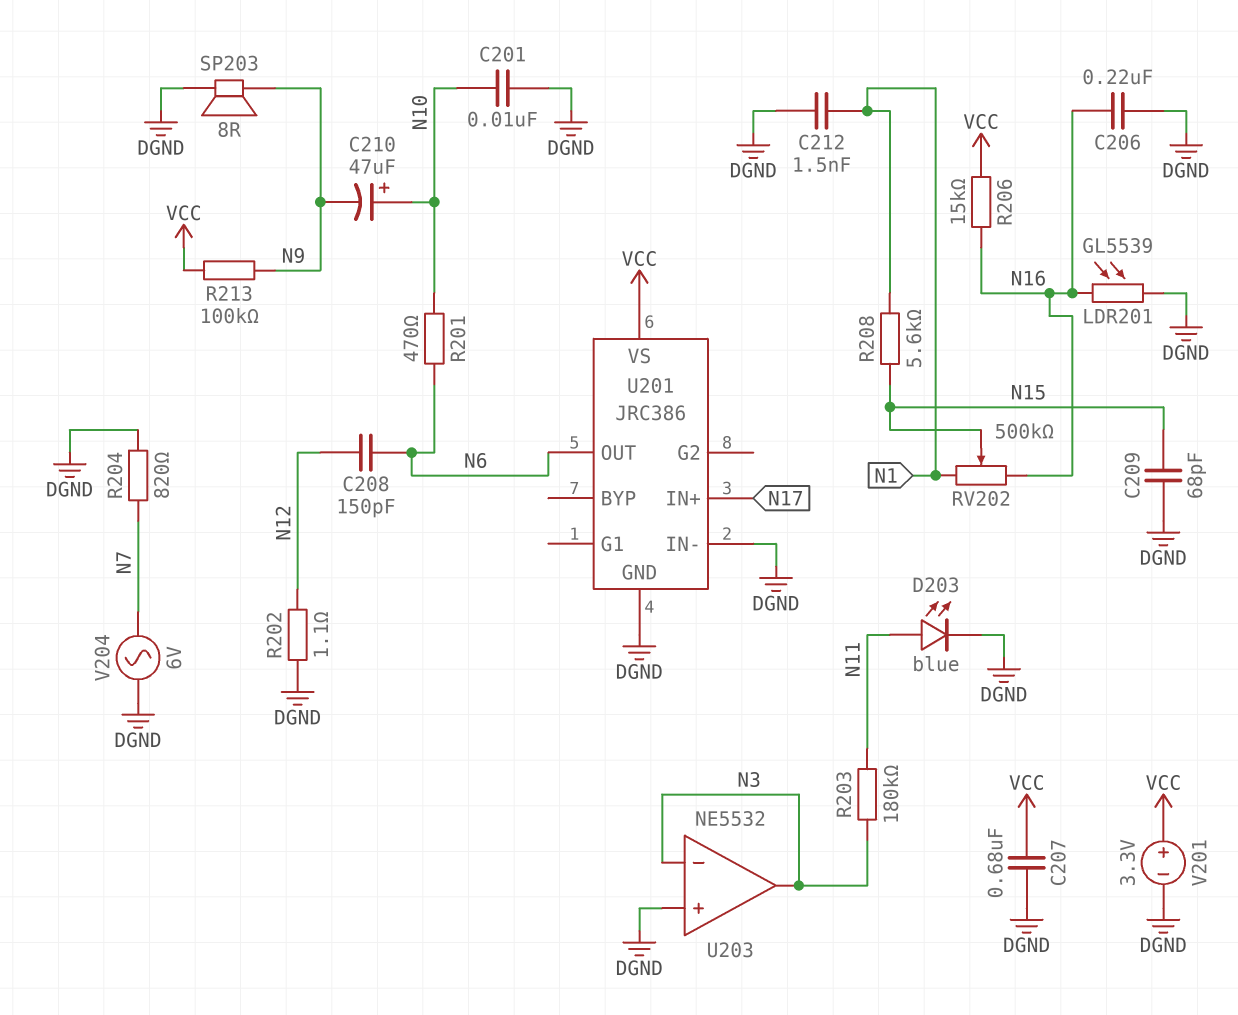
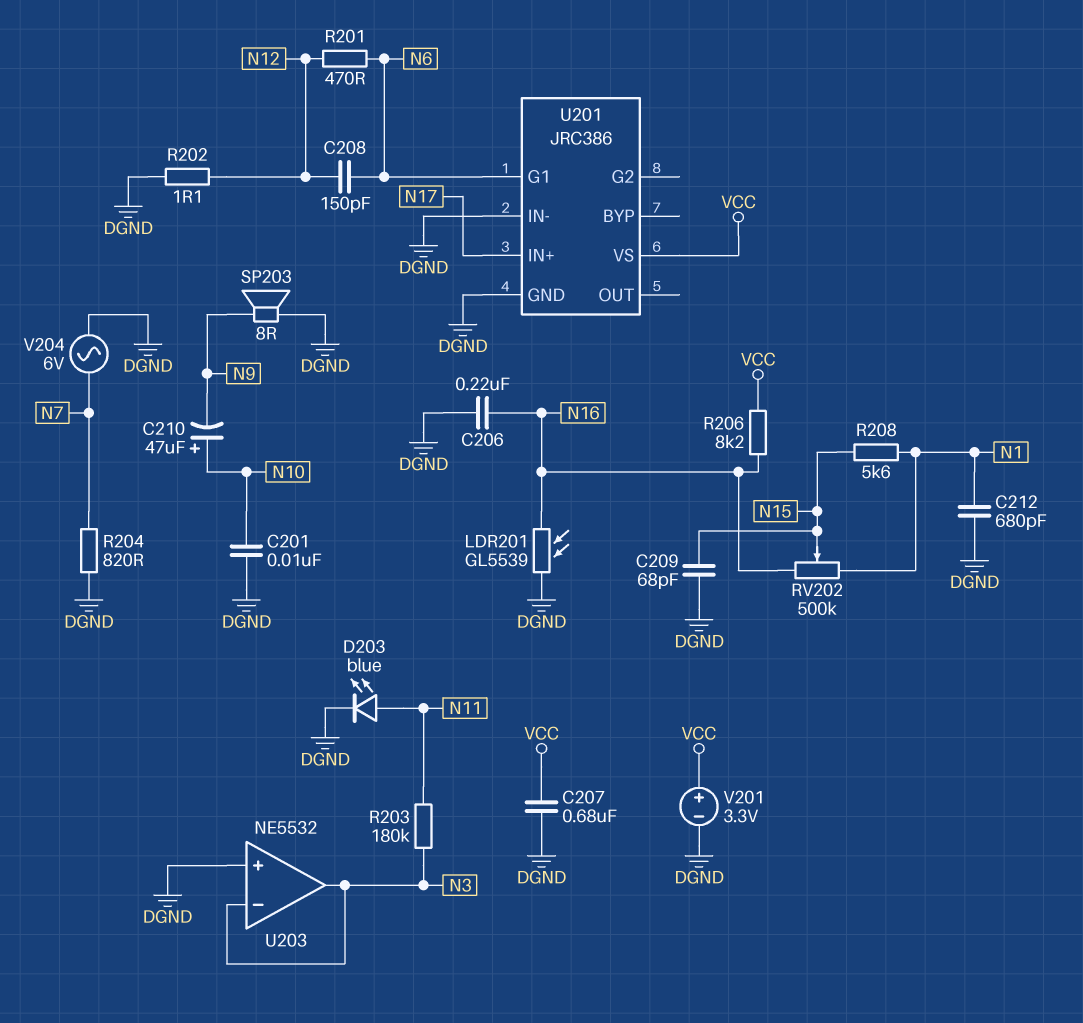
C212: 1.5nF (DGND, N1) -> 680pF (DGND, N1)
R201: 470 (N6, N10) -> 470 (N6, N12)
R206: 15k (N16, VCC) -> 8.2k (N16, VCC)
R213: 100k (N9, VCC) -> none
U201 pin G1: none -> N6
U201 pin OUT: N6 -> none

